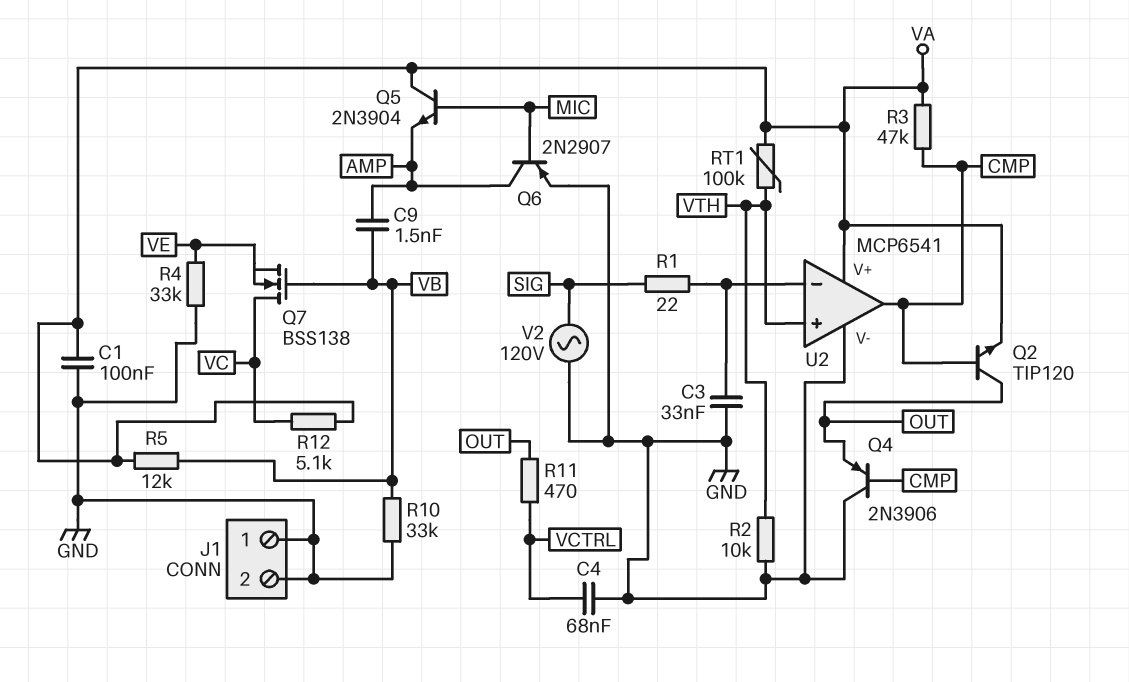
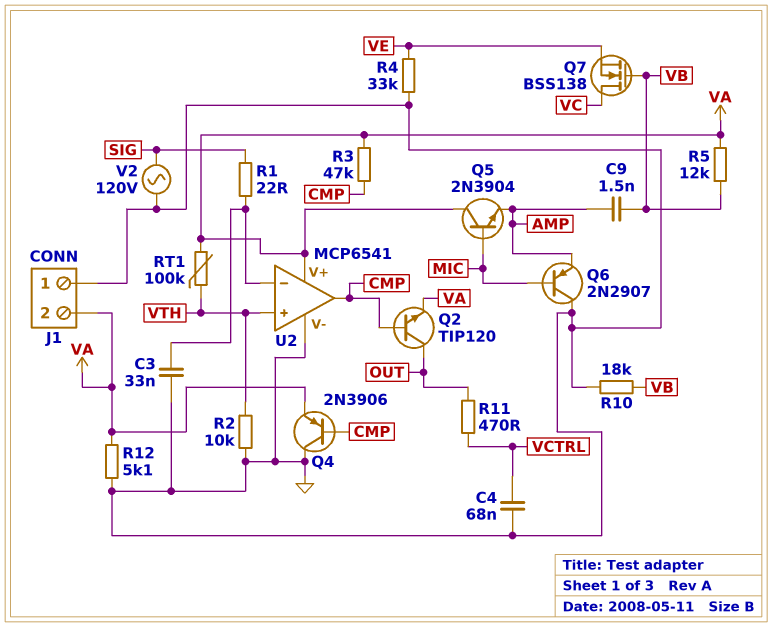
C1: 100nF (GND, VA) -> none
J1 pin 2: GND -> VA
Q4: PNP 2N3906 (B CMP, C GND, E OUT) -> PNP 2N3906 (B CMP, C GND, E VA)
Q6: PNP 2N2907 (B MIC, C AMP, E GND) -> PNP 2N2907 (B MIC, C GND, E AMP)
R10: 33k (GND, VB) -> 18k (GND, VB)
R12: 5.1k (VA, VC) -> 5.1k (GND, VA)

